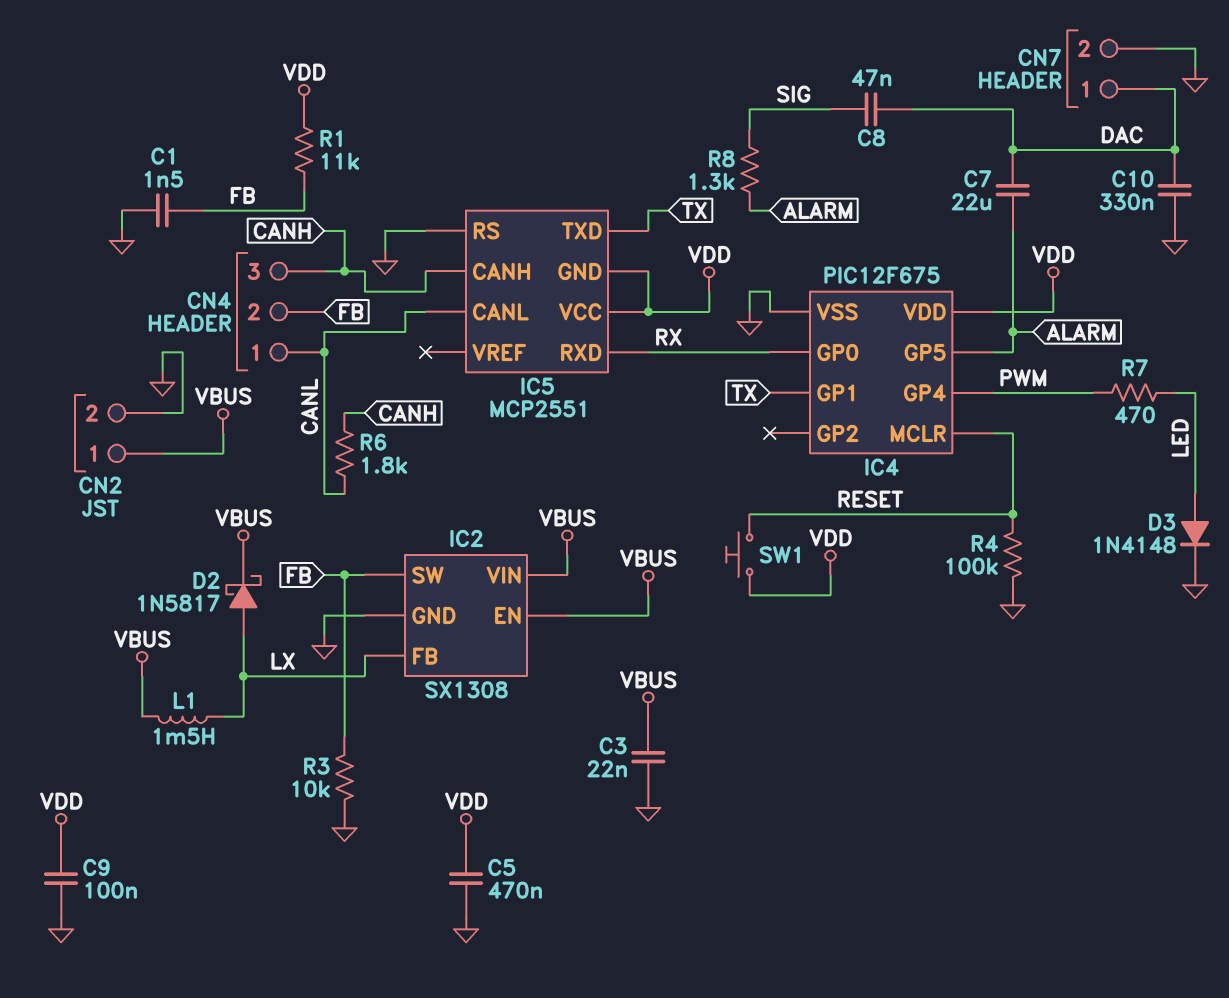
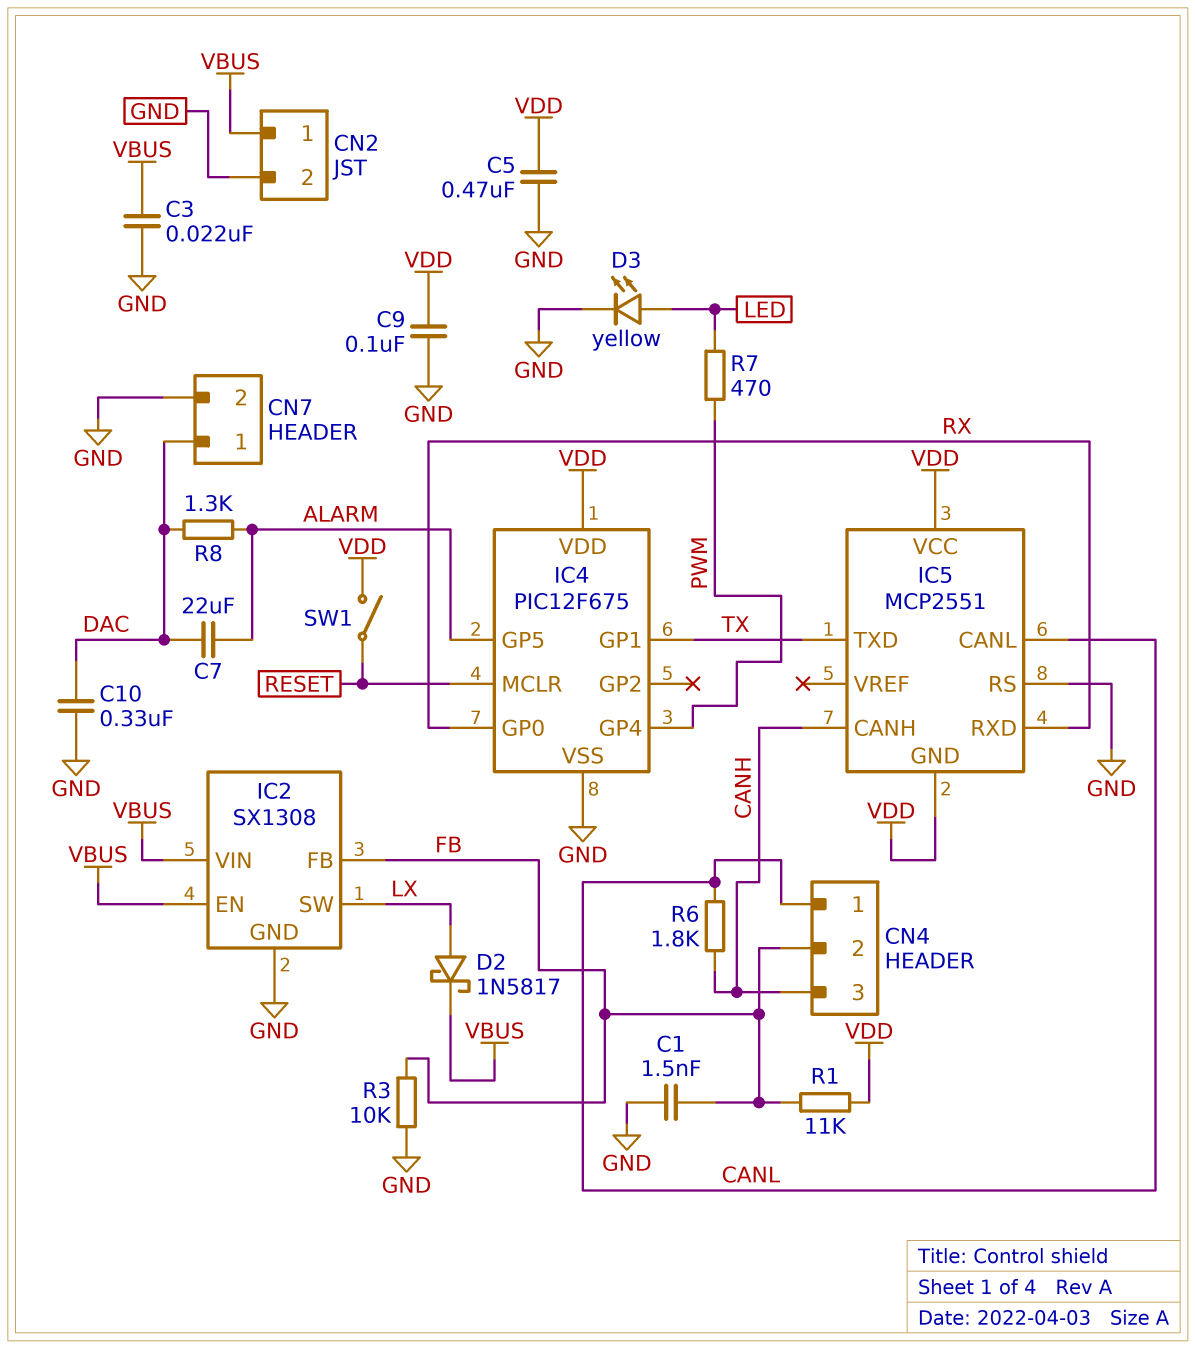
C8: 47nF (DAC, SIG) -> none
D3: diode 1N4148 (A LED, K GND) -> LED yellow (A LED, K GND)
IC2 pin FB: LX -> FB
IC2 pin SW: FB -> LX
L1: 1.5mH (LX, VBUS) -> none
R4: 100k (GND, RESET) -> none
R8: 1.3k (ALARM, SIG) -> 1.3k (ALARM, DAC)
SW1: button (RESET, VDD) -> switch (RESET, VDD)

